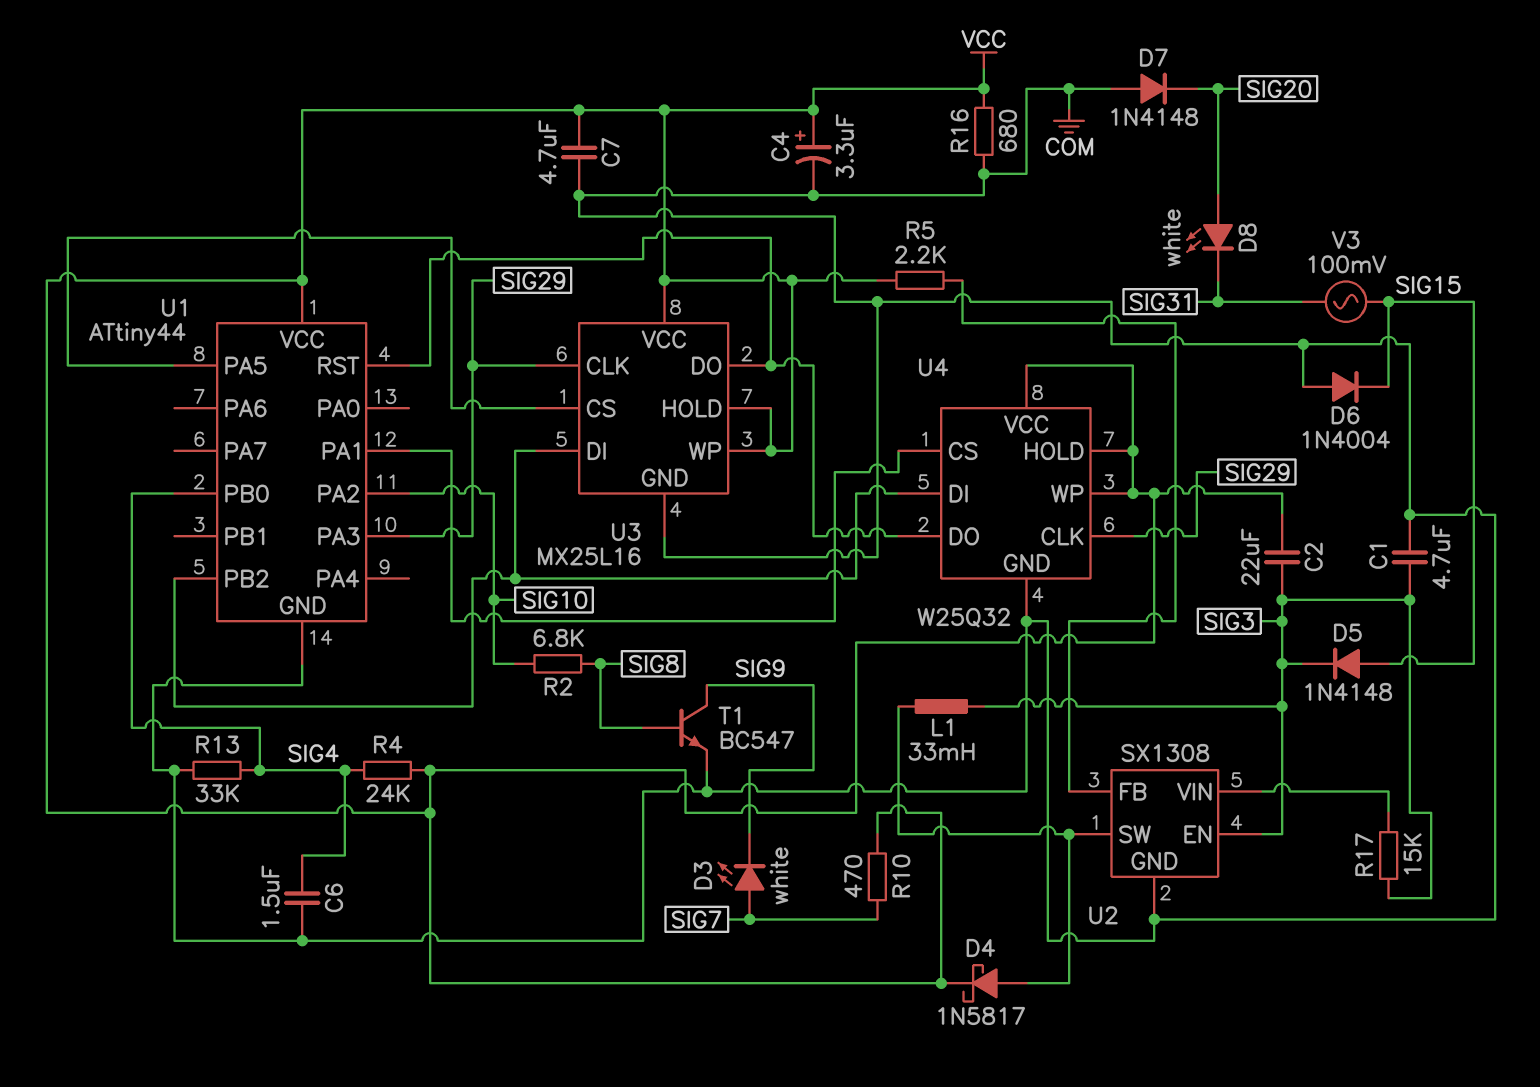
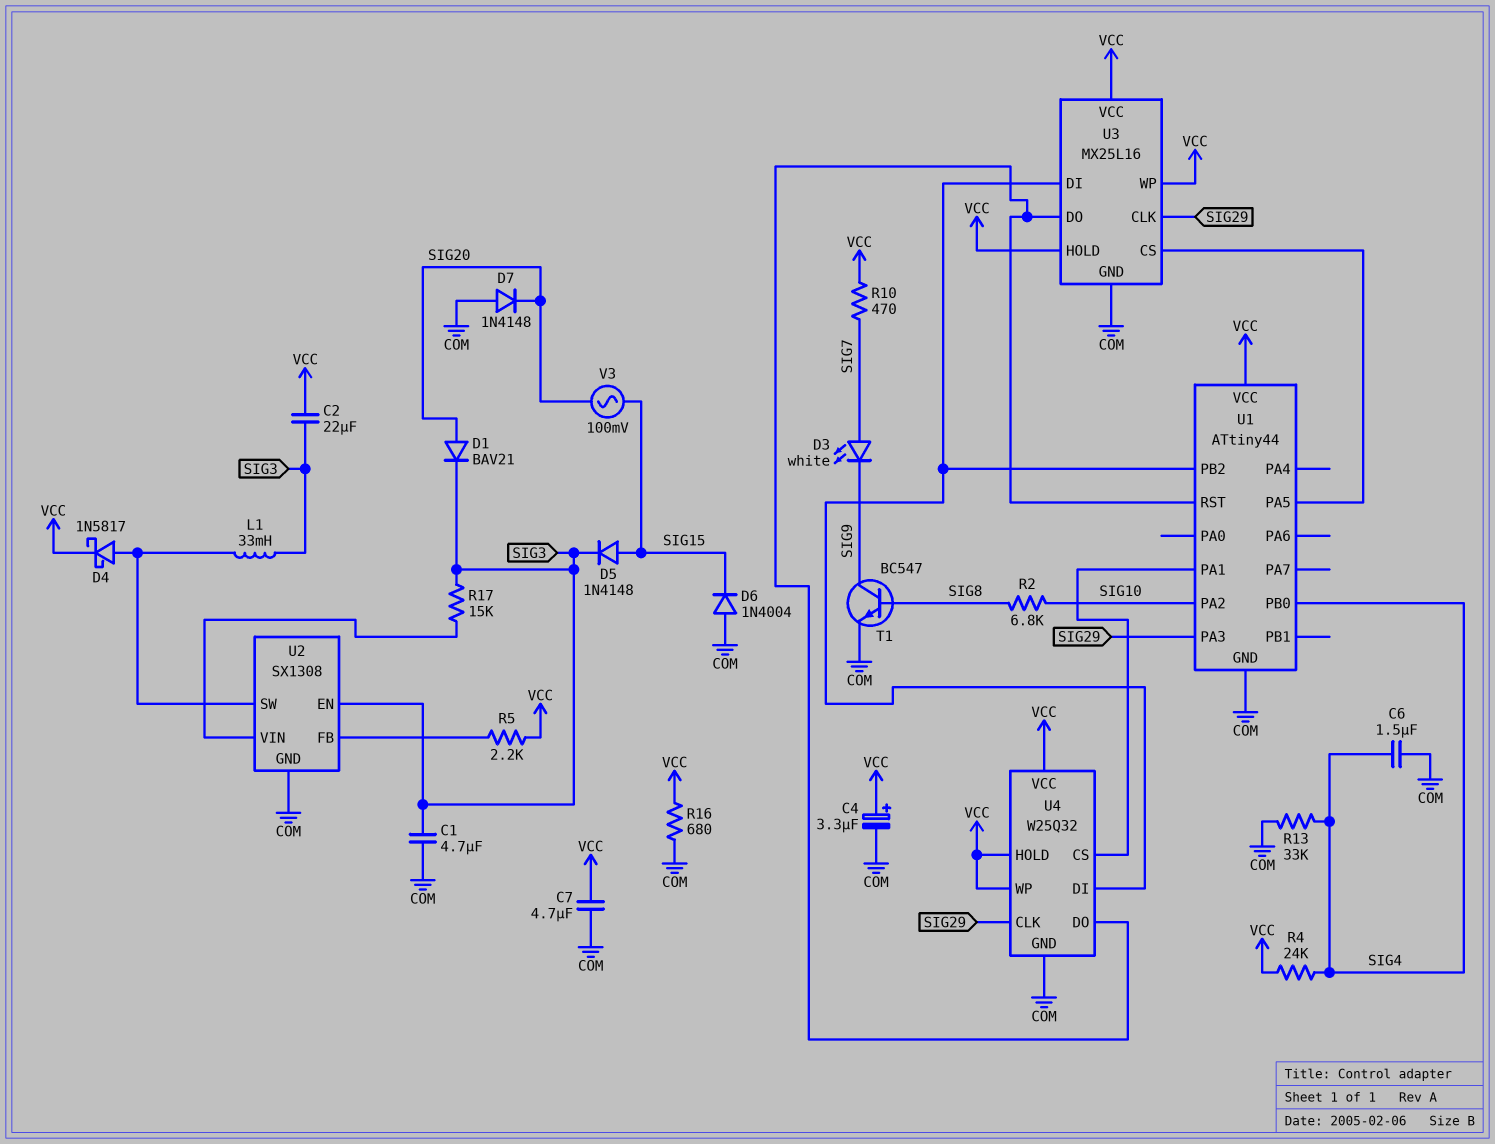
D1: none -> diode BAV21 (A SIG20, K SIG3)
D8: LED white (A SIG20, K SIG31) -> none
V3: AC 100mV (SIG15, SIG31) -> AC 100mV (SIG15, SIG20)

